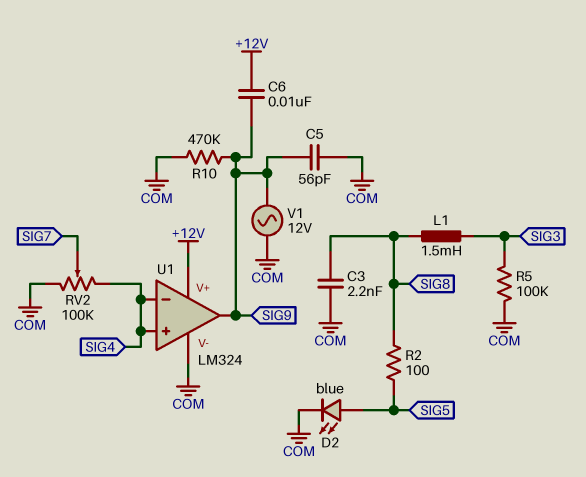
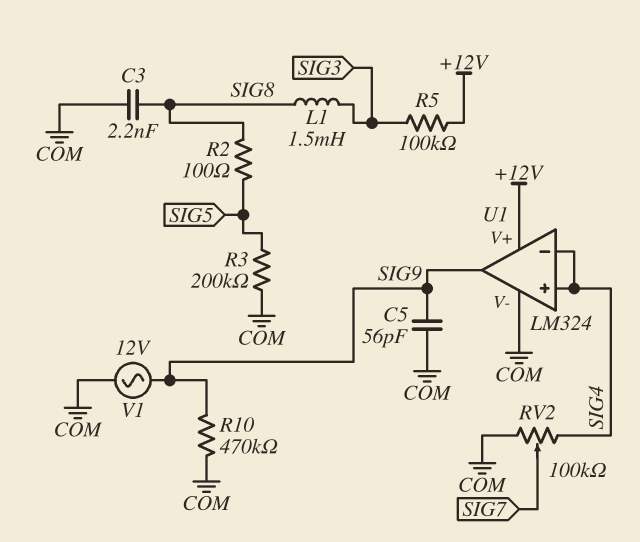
C6: 10nF (+12V, SIG9) -> none
D2: LED blue (A SIG5, K COM) -> none
R3: none -> 200k (COM, SIG5)
R5: 100k (COM, SIG3) -> 100k (+12V, SIG3)

